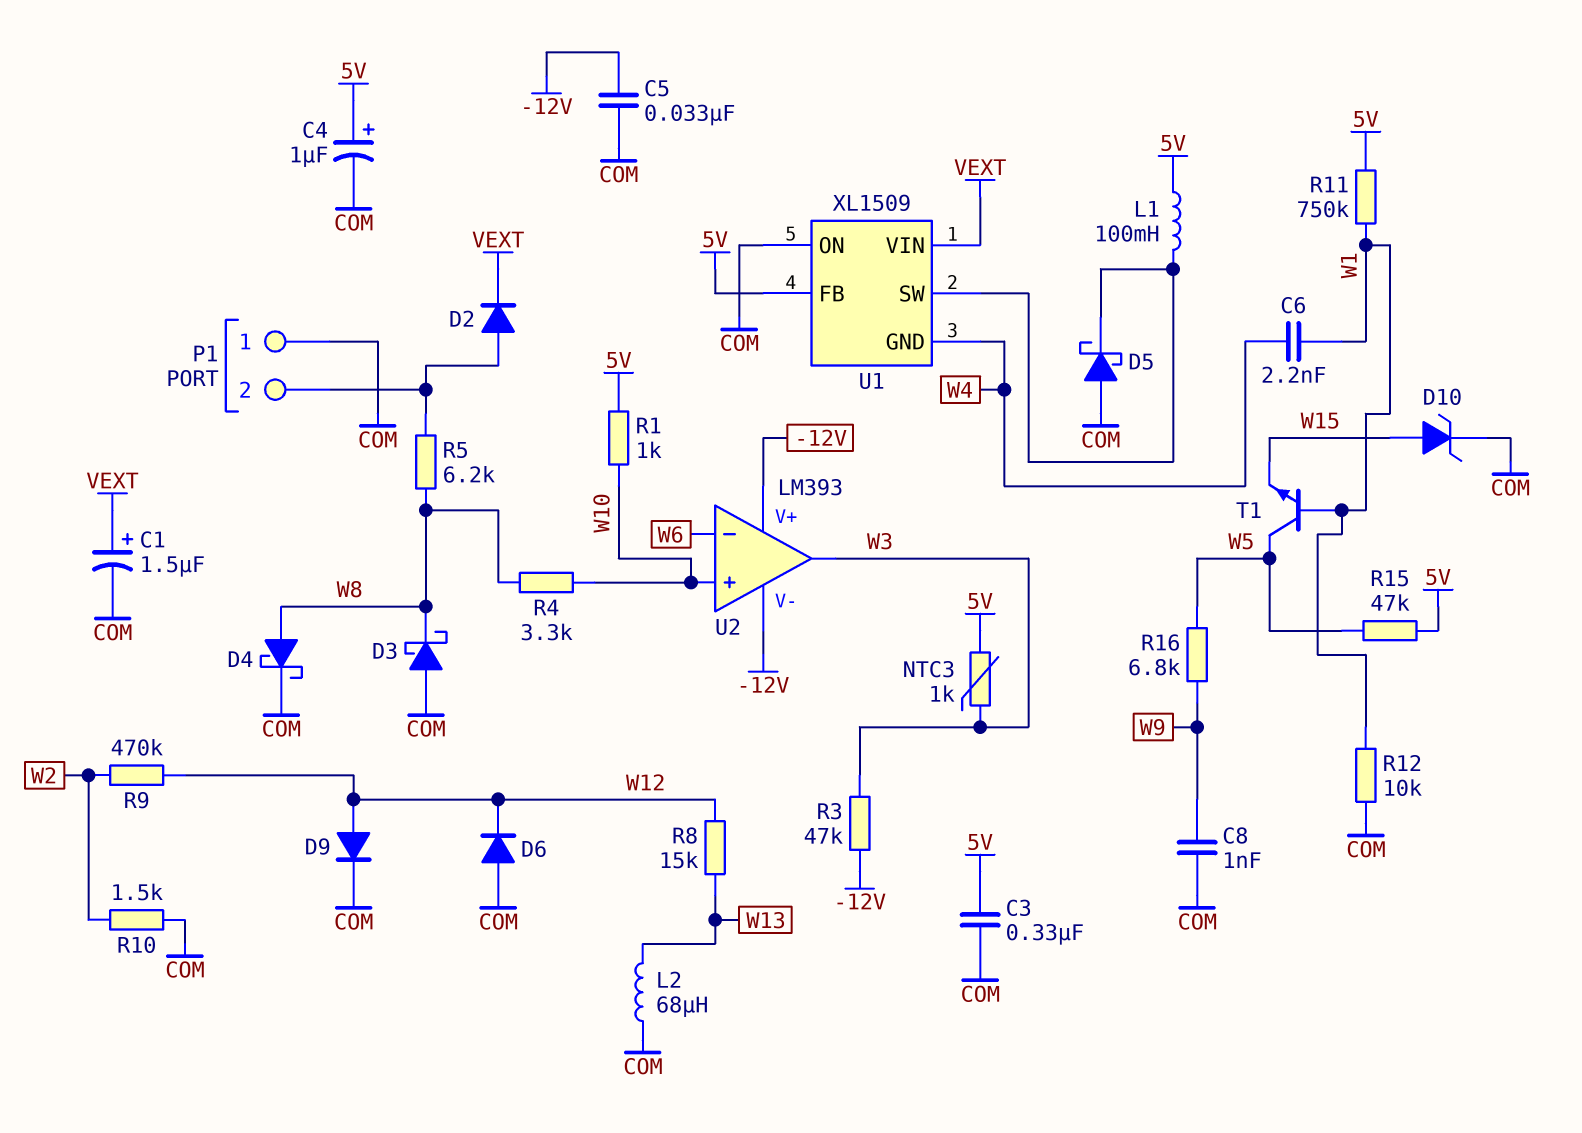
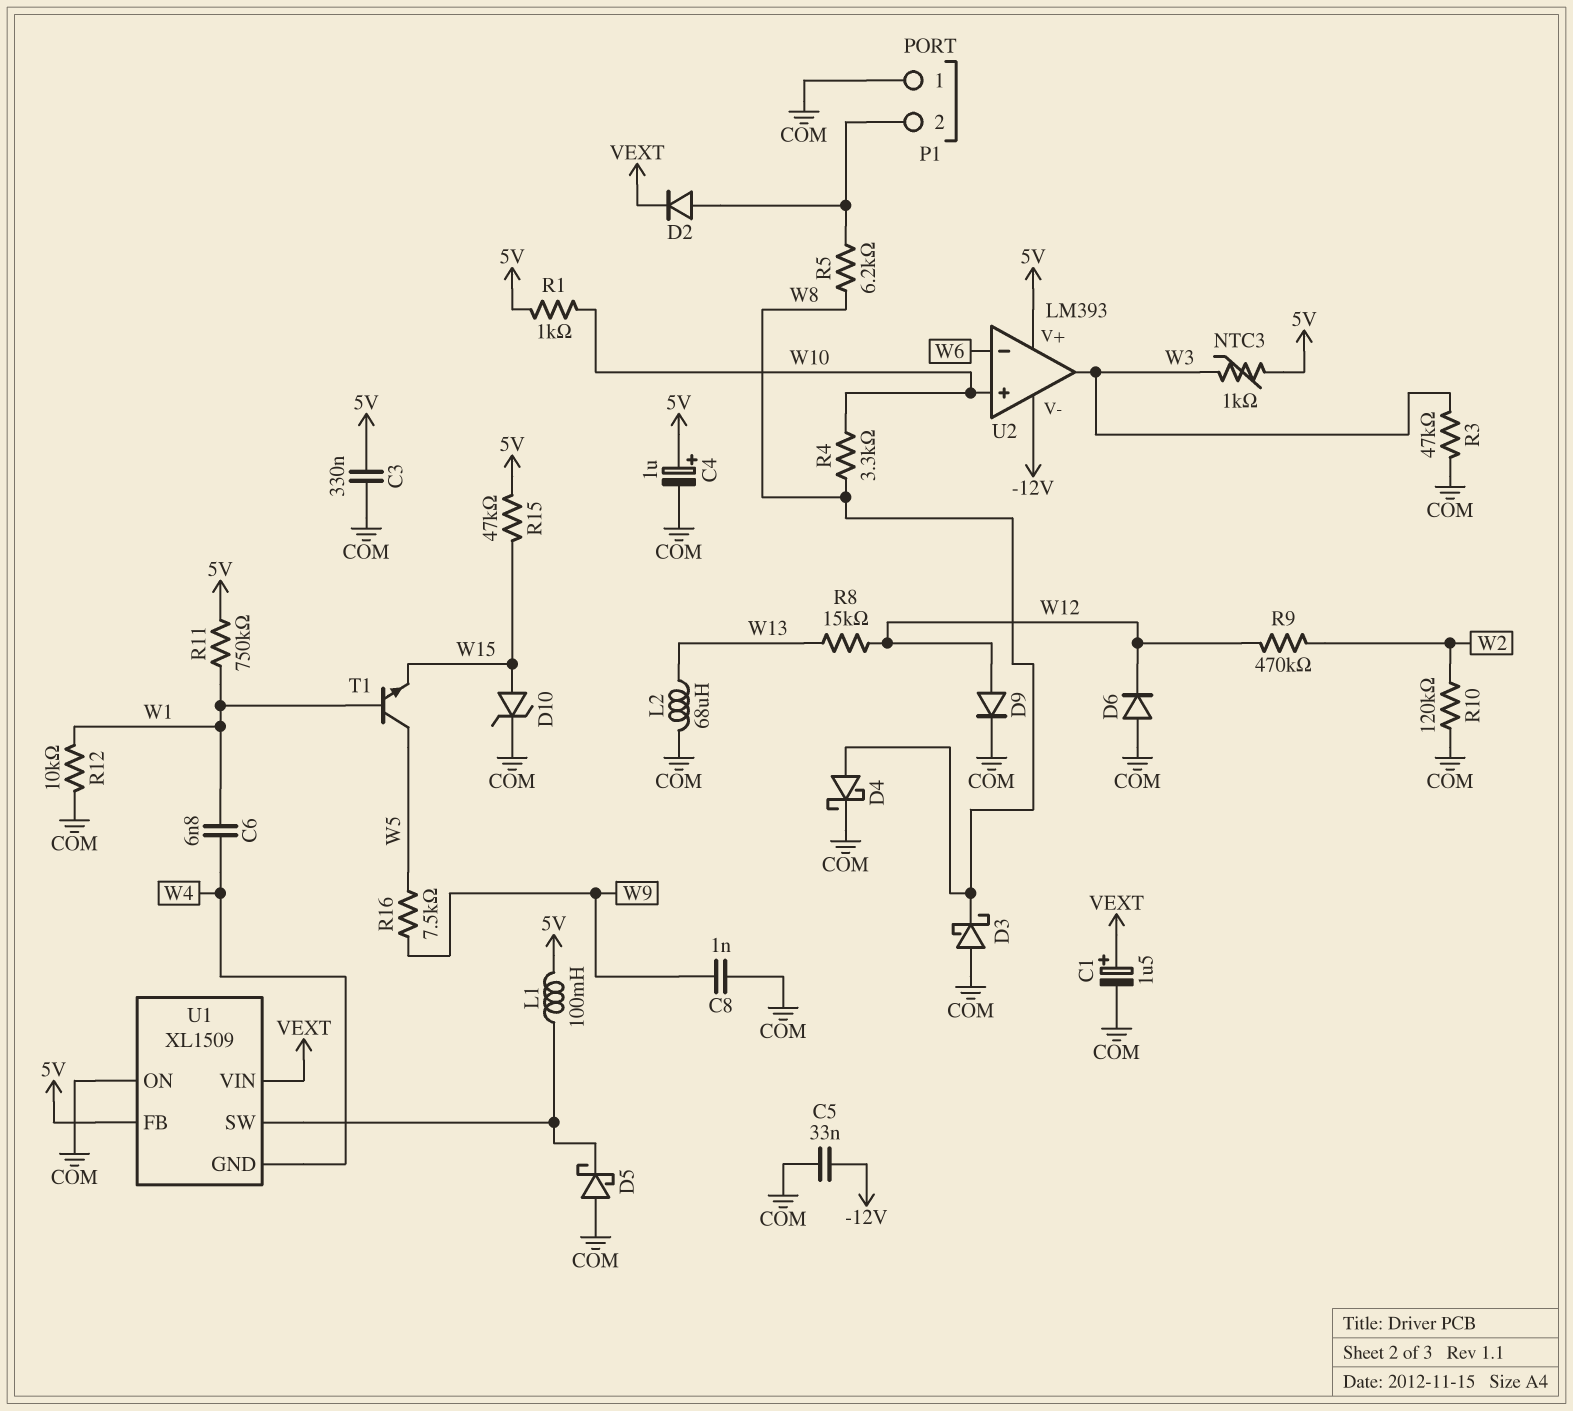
C6: 2.2nF (W1, W4) -> 6.8nF (W1, W4)
R3: 47k (-12V, W3) -> 47k (COM, W3)
R10: 1.5k (COM, W2) -> 120k (COM, W2)
R15: 47k (5V, W5) -> 47k (5V, W15)
R16: 6.8k (W5, W9) -> 7.5k (W5, W9)
U2 pin V+: -12V -> 5V

